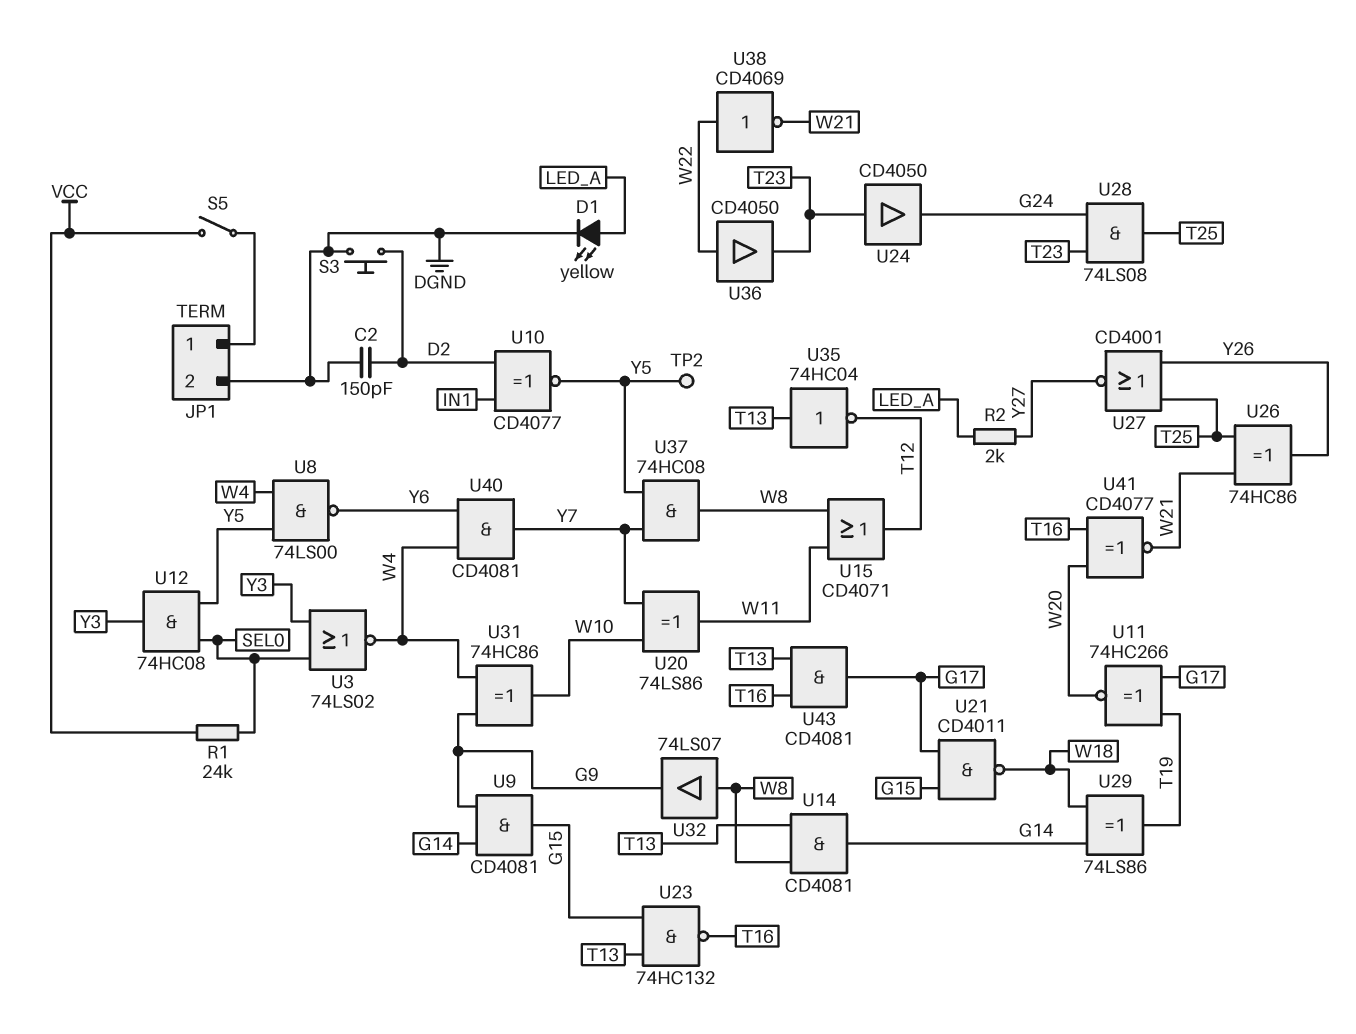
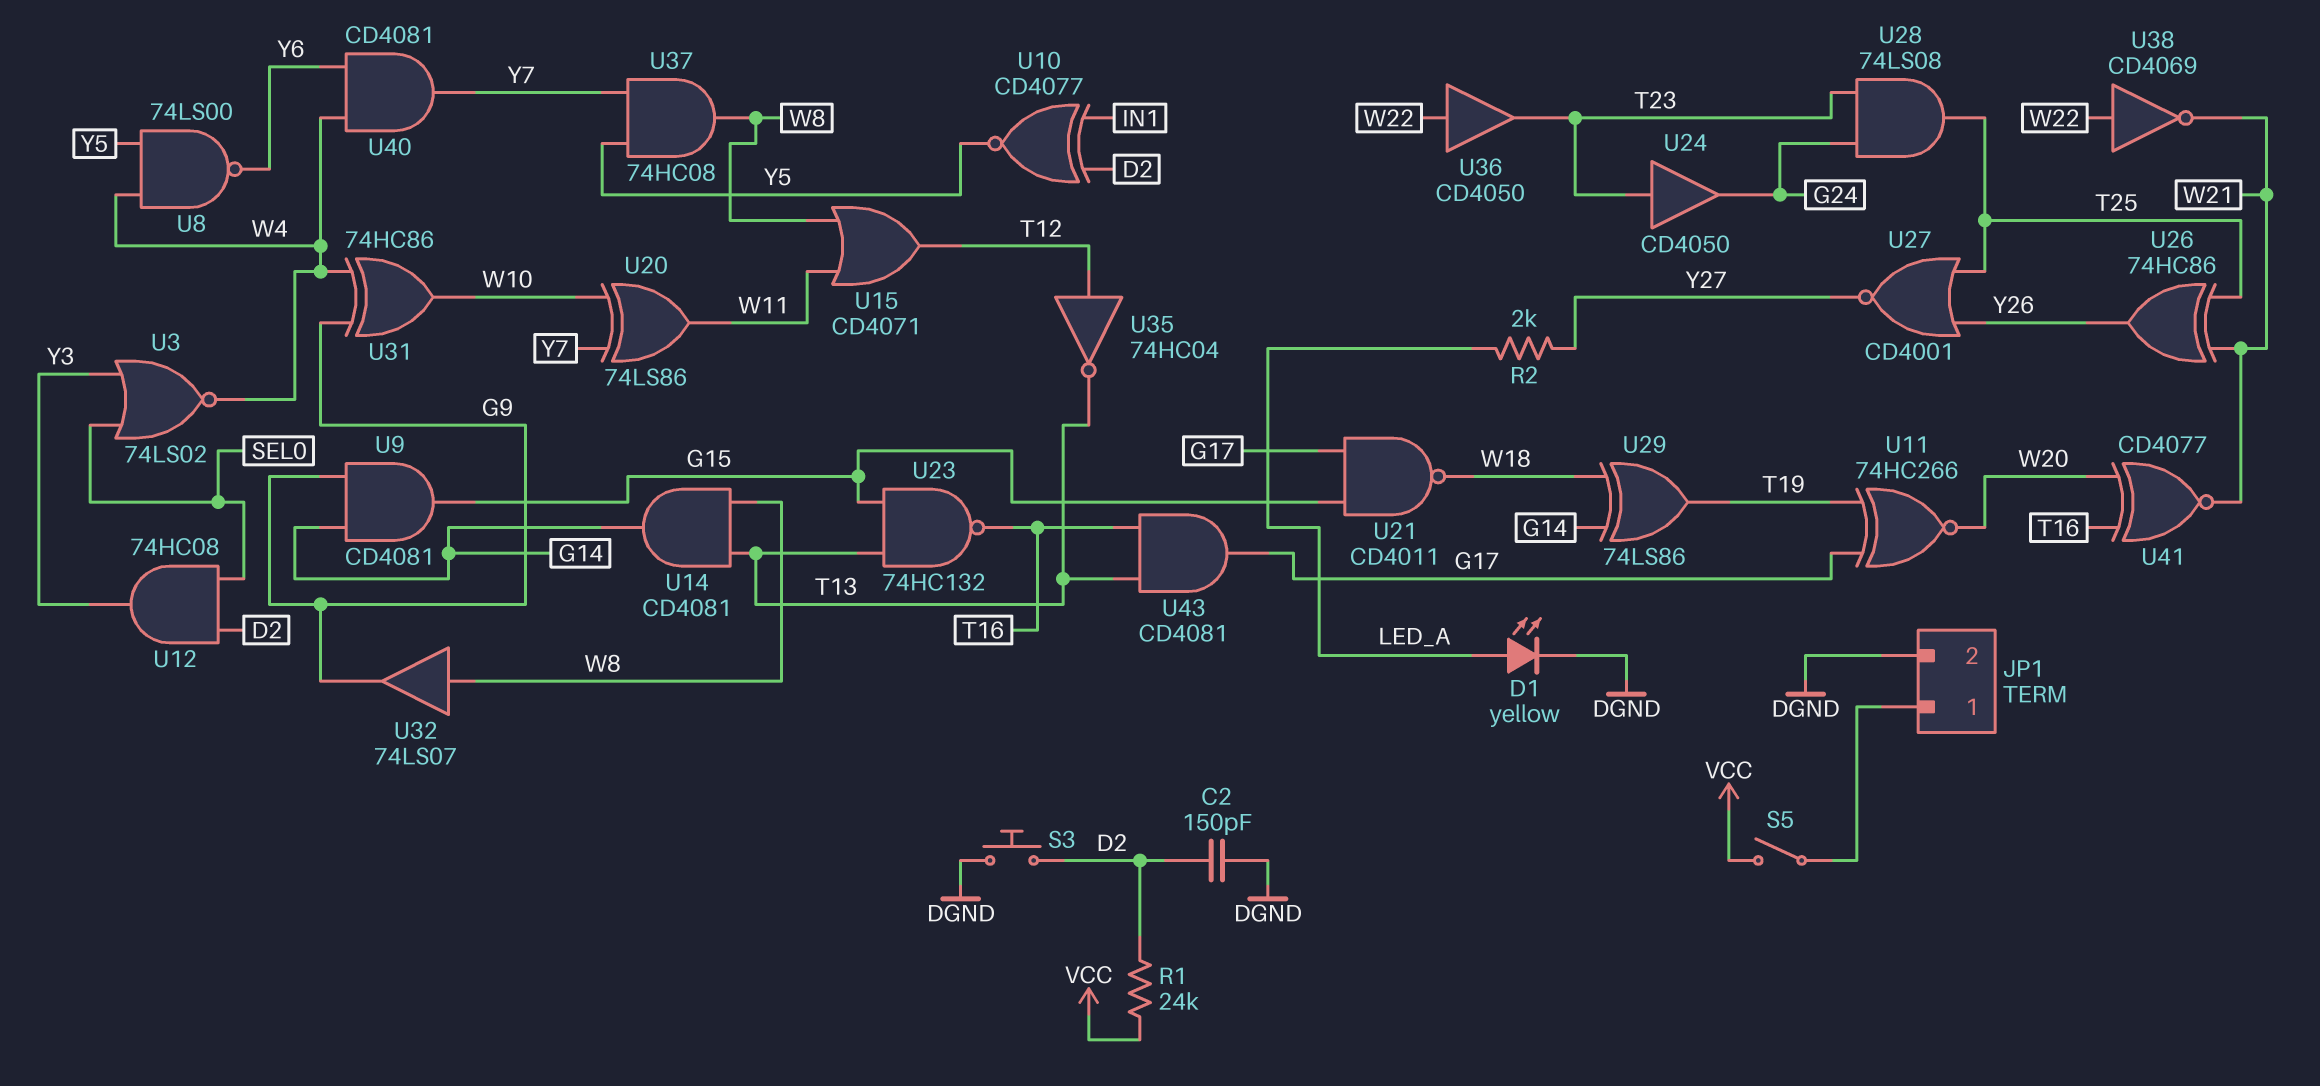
R1: 24k (SEL0, VCC) -> 24k (D2, VCC)
TP2: test point (Y5) -> none
U12: AND 74HC08 (in SEL0, in Y5, out Y3) -> AND 74HC08 (in D2, in SEL0, out Y3)
U35: NOT 74HC04 (in T13, out T12) -> NOT 74HC04 (in T12, out T13)

